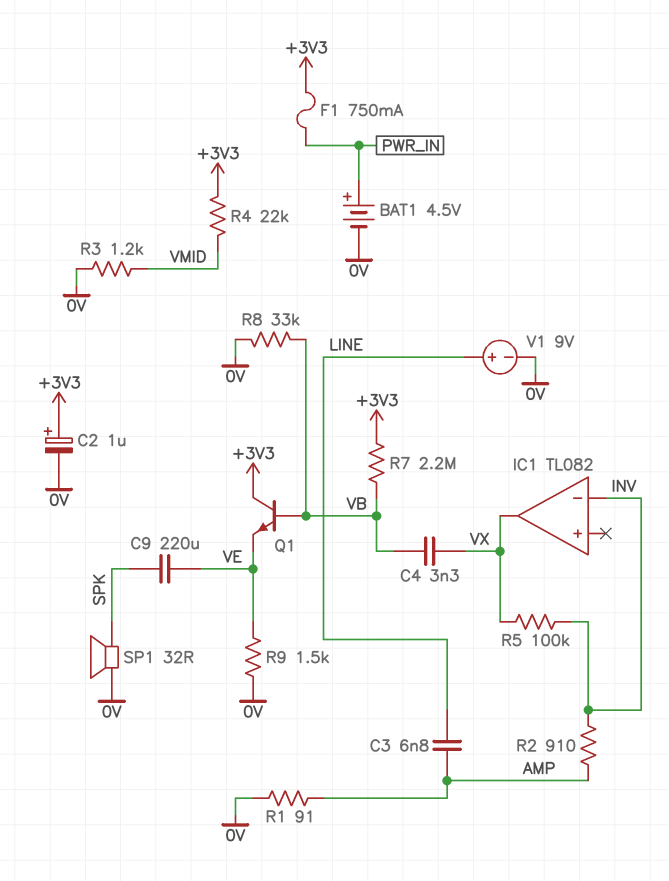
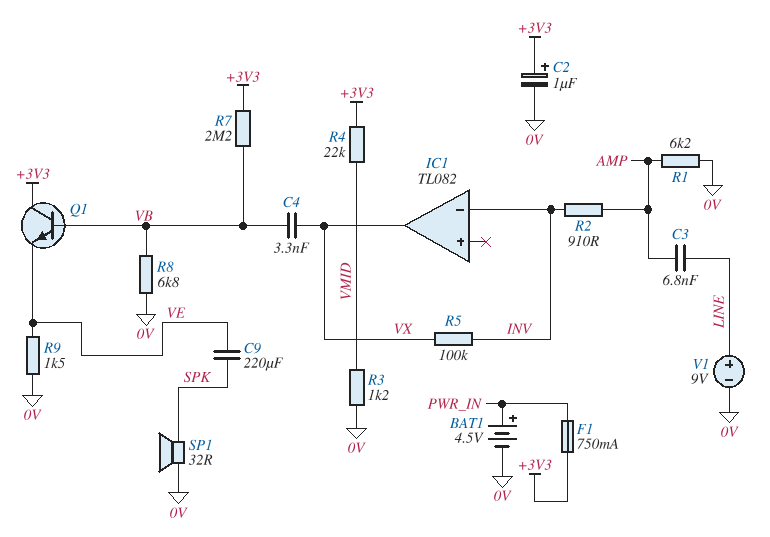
R1: 91 (0V, AMP) -> 6.2k (0V, AMP)
R8: 33k (0V, VB) -> 6.8k (0V, VB)

